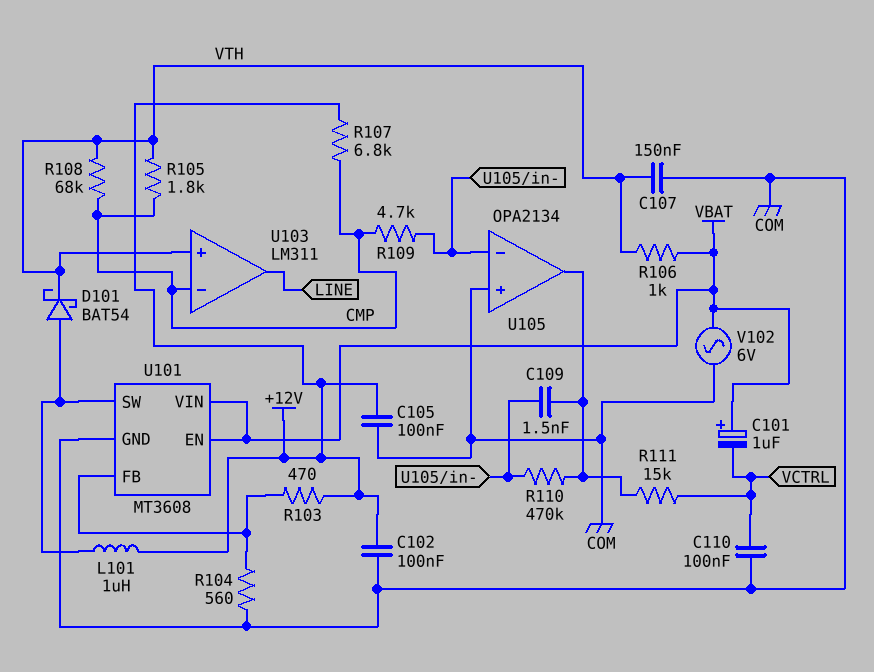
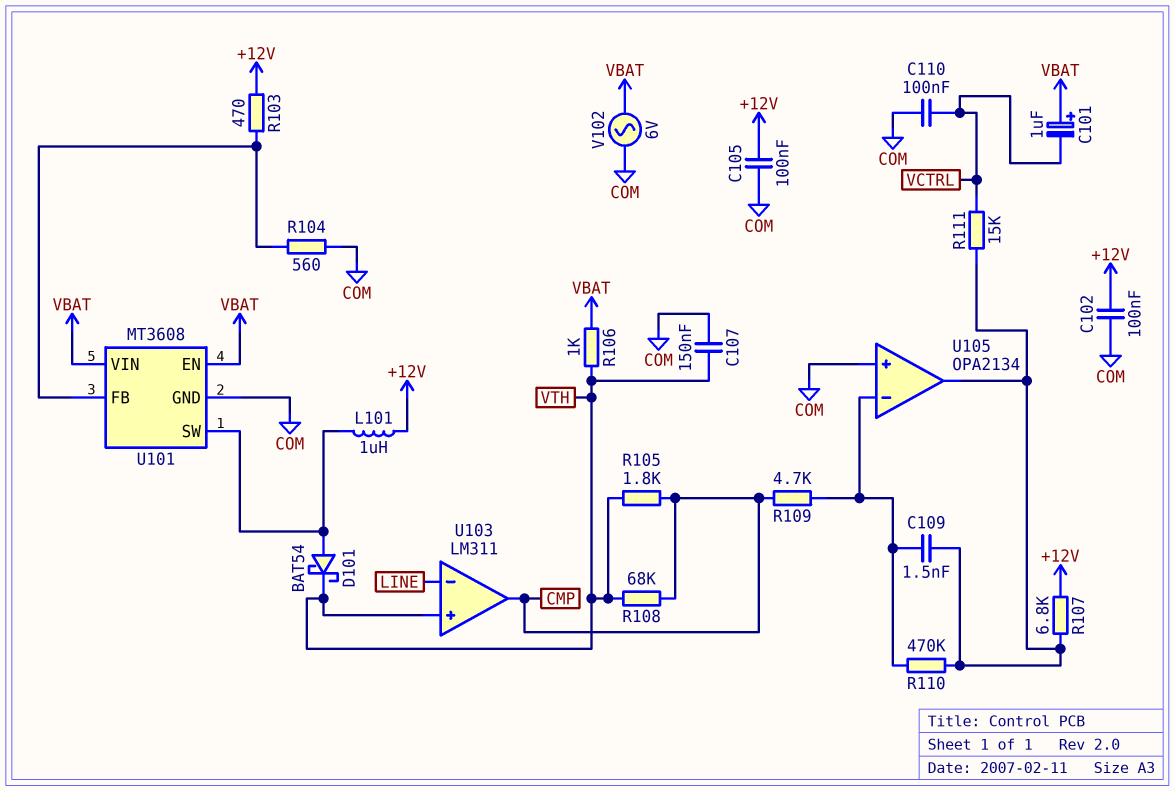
R107: 6.8k (+12V, CMP) -> 6.8k (+12V, U105/out)
U103 pin in-: CMP -> LINE
U103 pin out: LINE -> CMP

